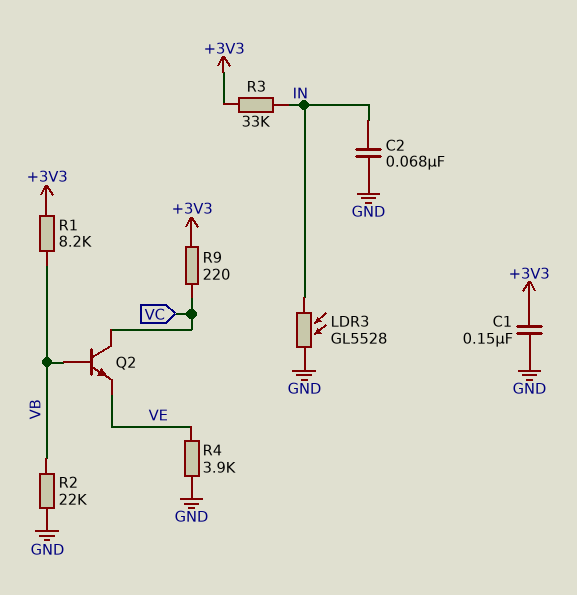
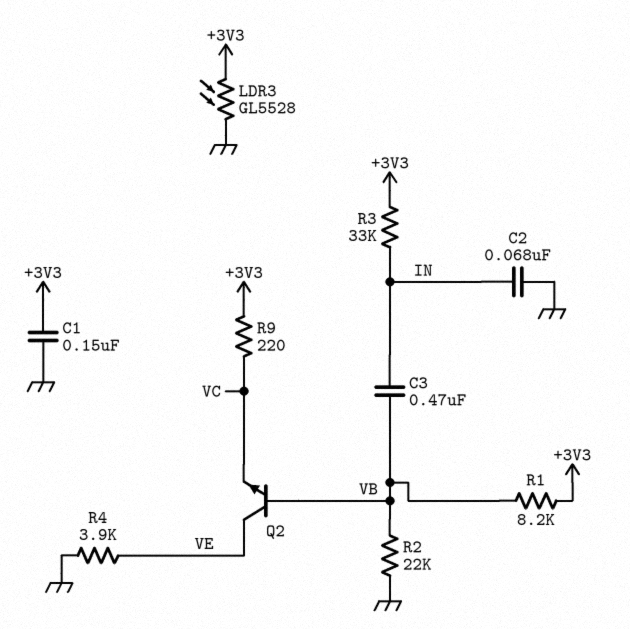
C3: none -> 470nF (IN, VB)
LDR3: GL5528 (GND, IN) -> GL5528 (+3V3, GND)
Q2: NPN (B VB, C VC, E VE) -> NPN (B VB, C VE, E VC)

